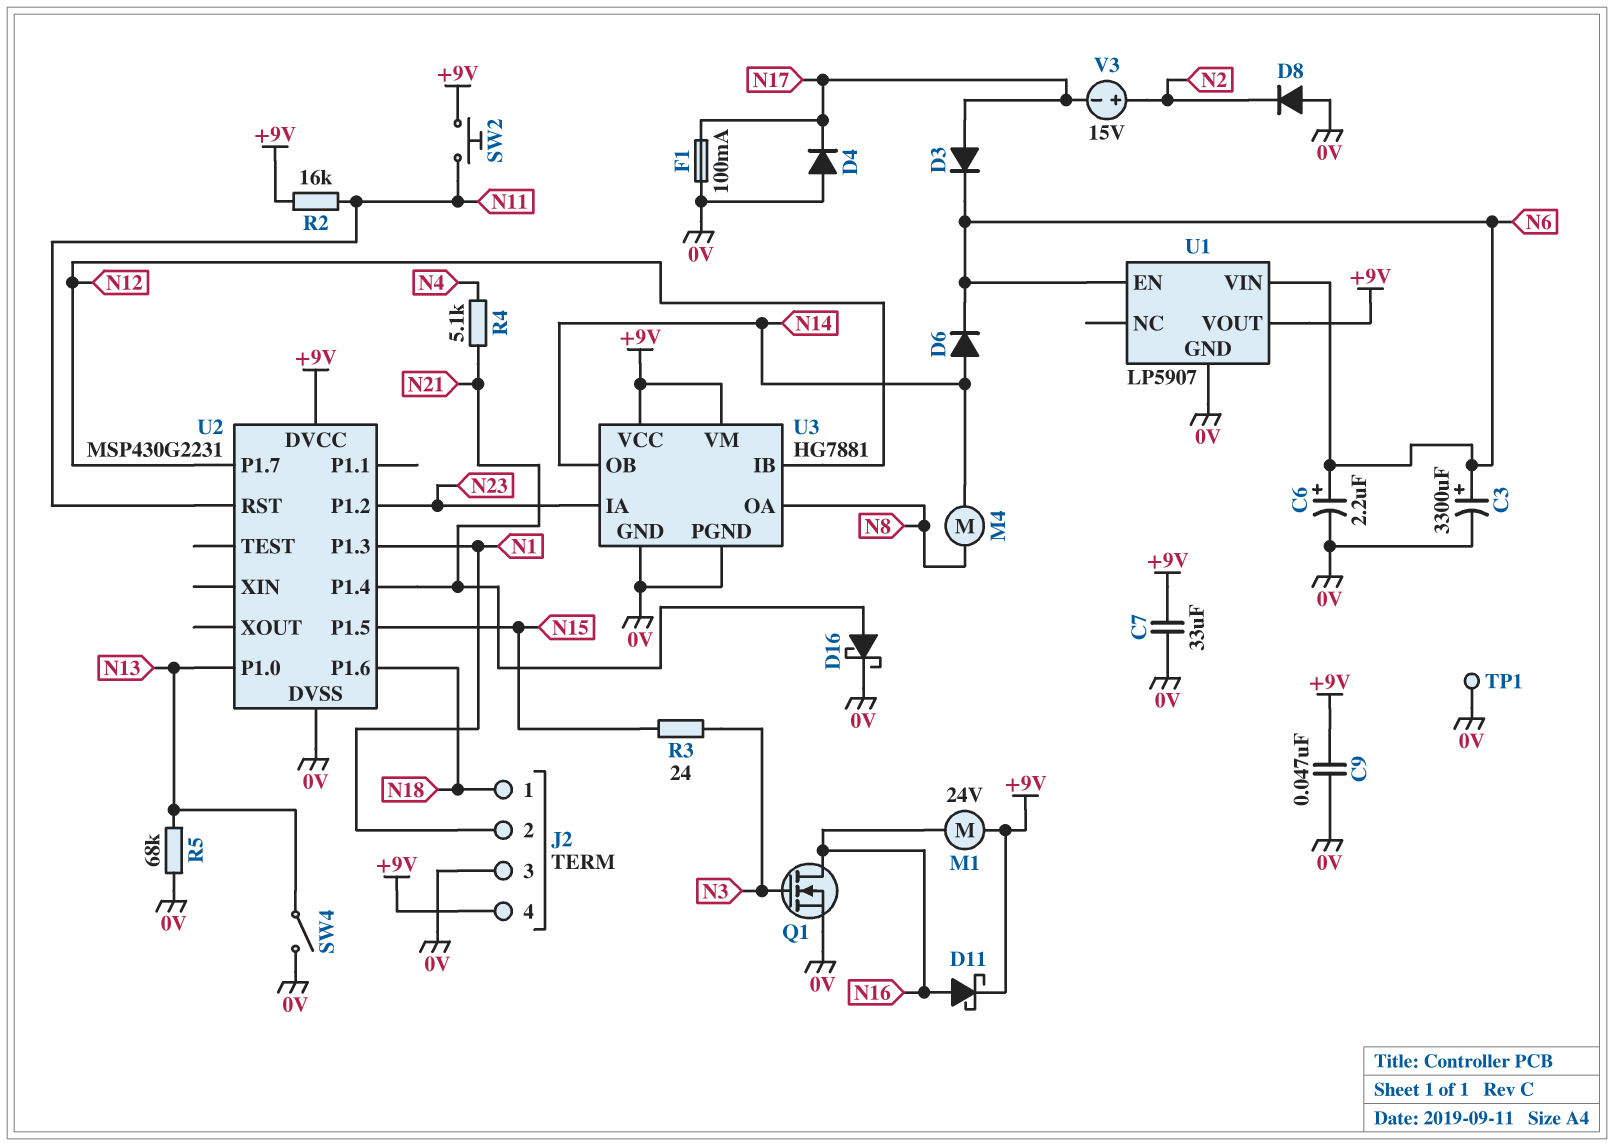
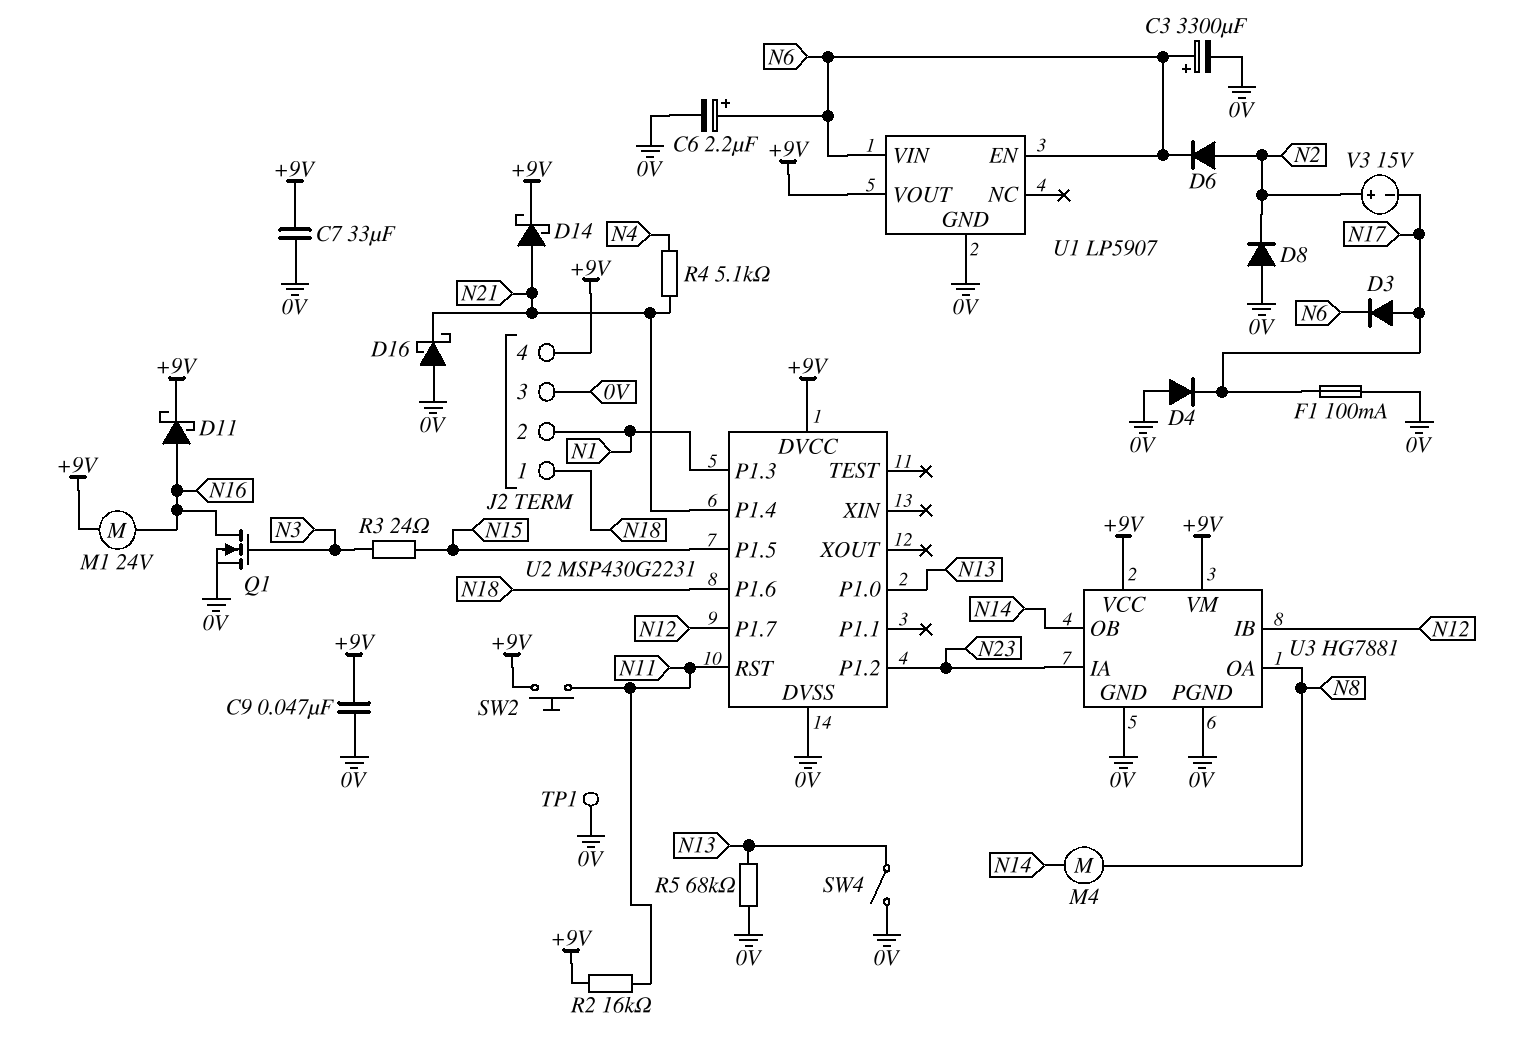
D6: diode (A N14, K N6) -> diode (A N2, K N6)
D14: none -> schottky (A N21, K +9V)
D16: schottky (A N21, K 0V) -> schottky (A 0V, K N21)

